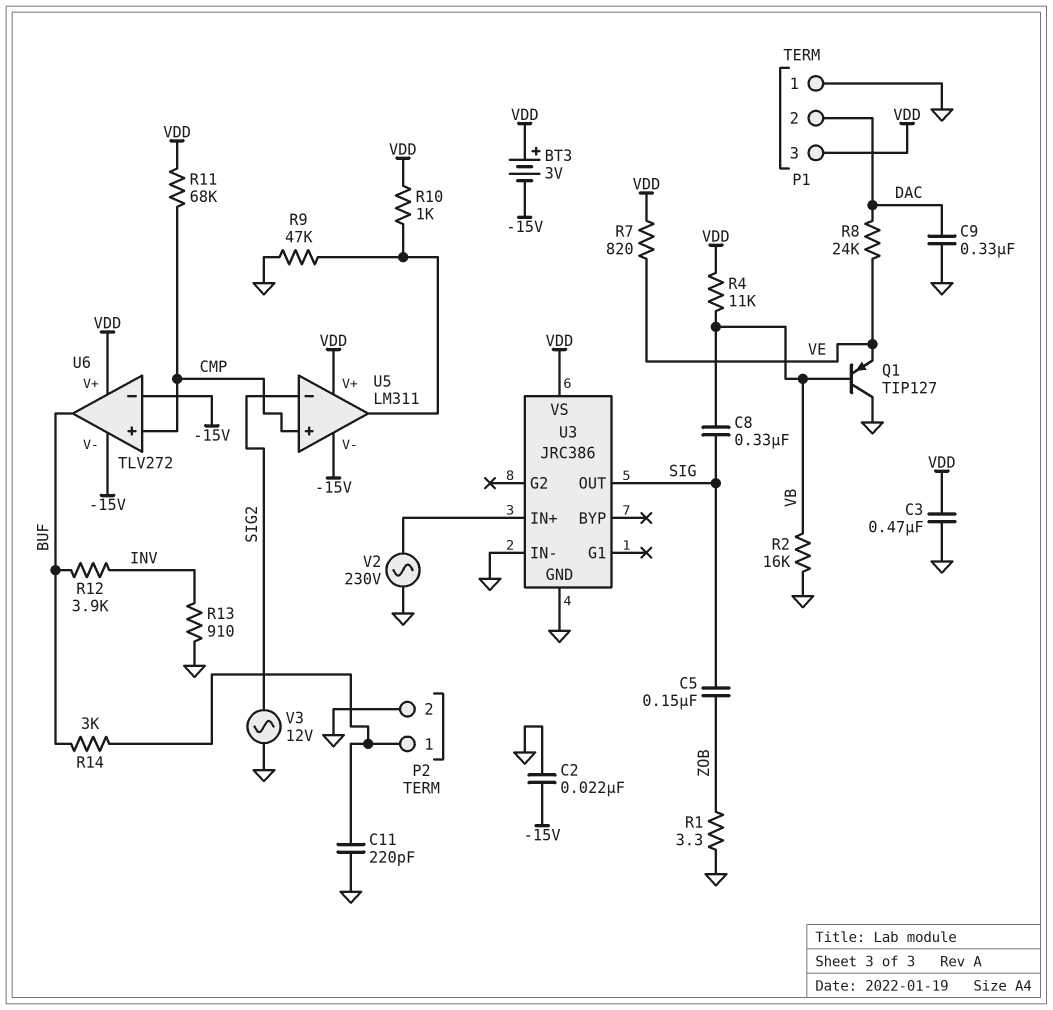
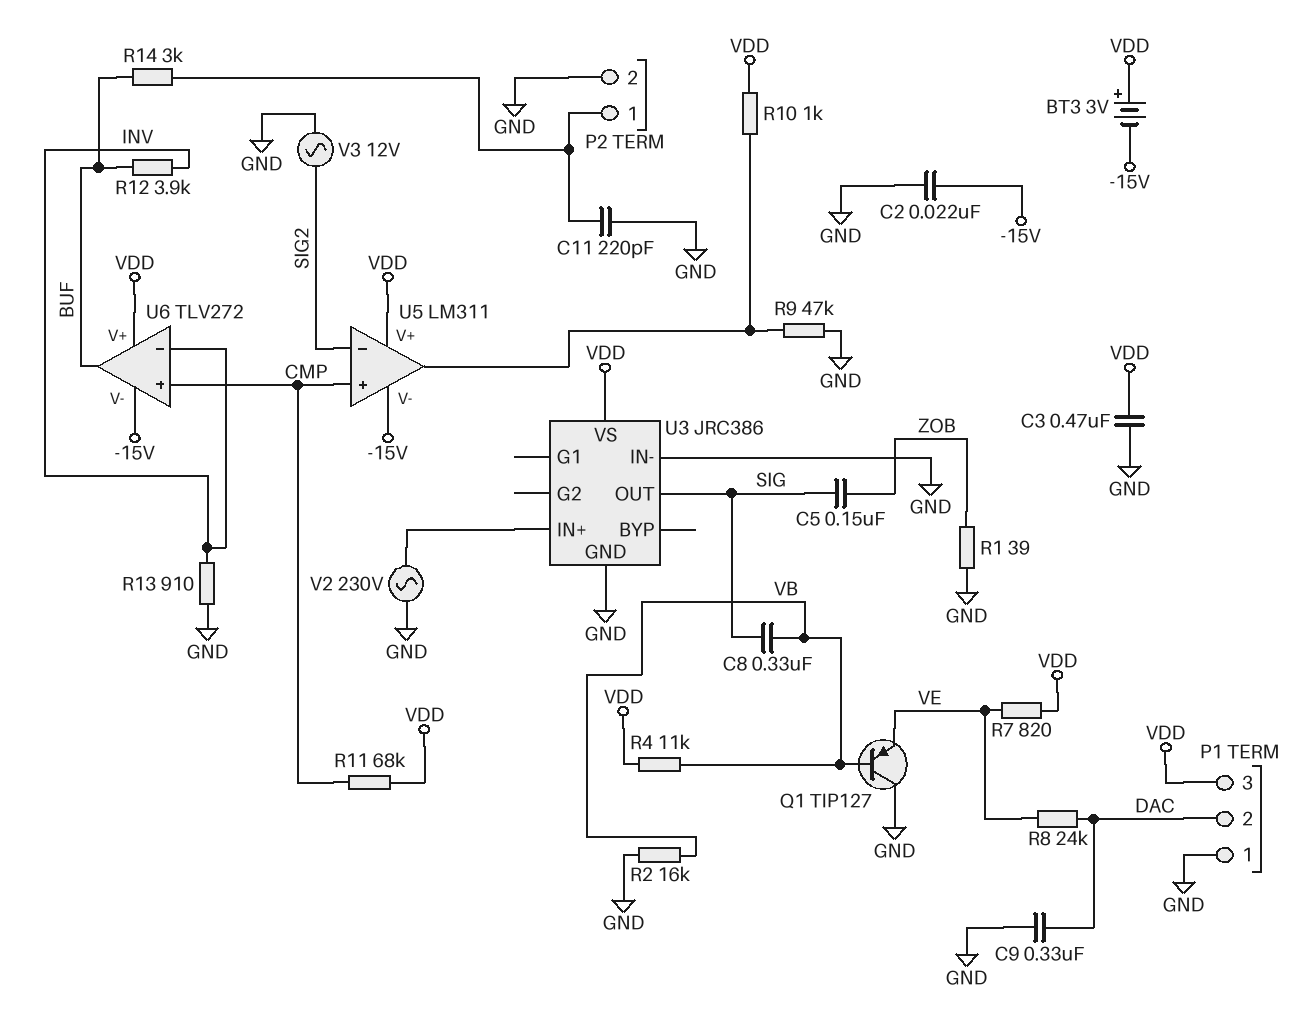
R1: 3.3 (GND, ZOB) -> 39 (GND, ZOB)
U6 pin in-: -15V -> INV

